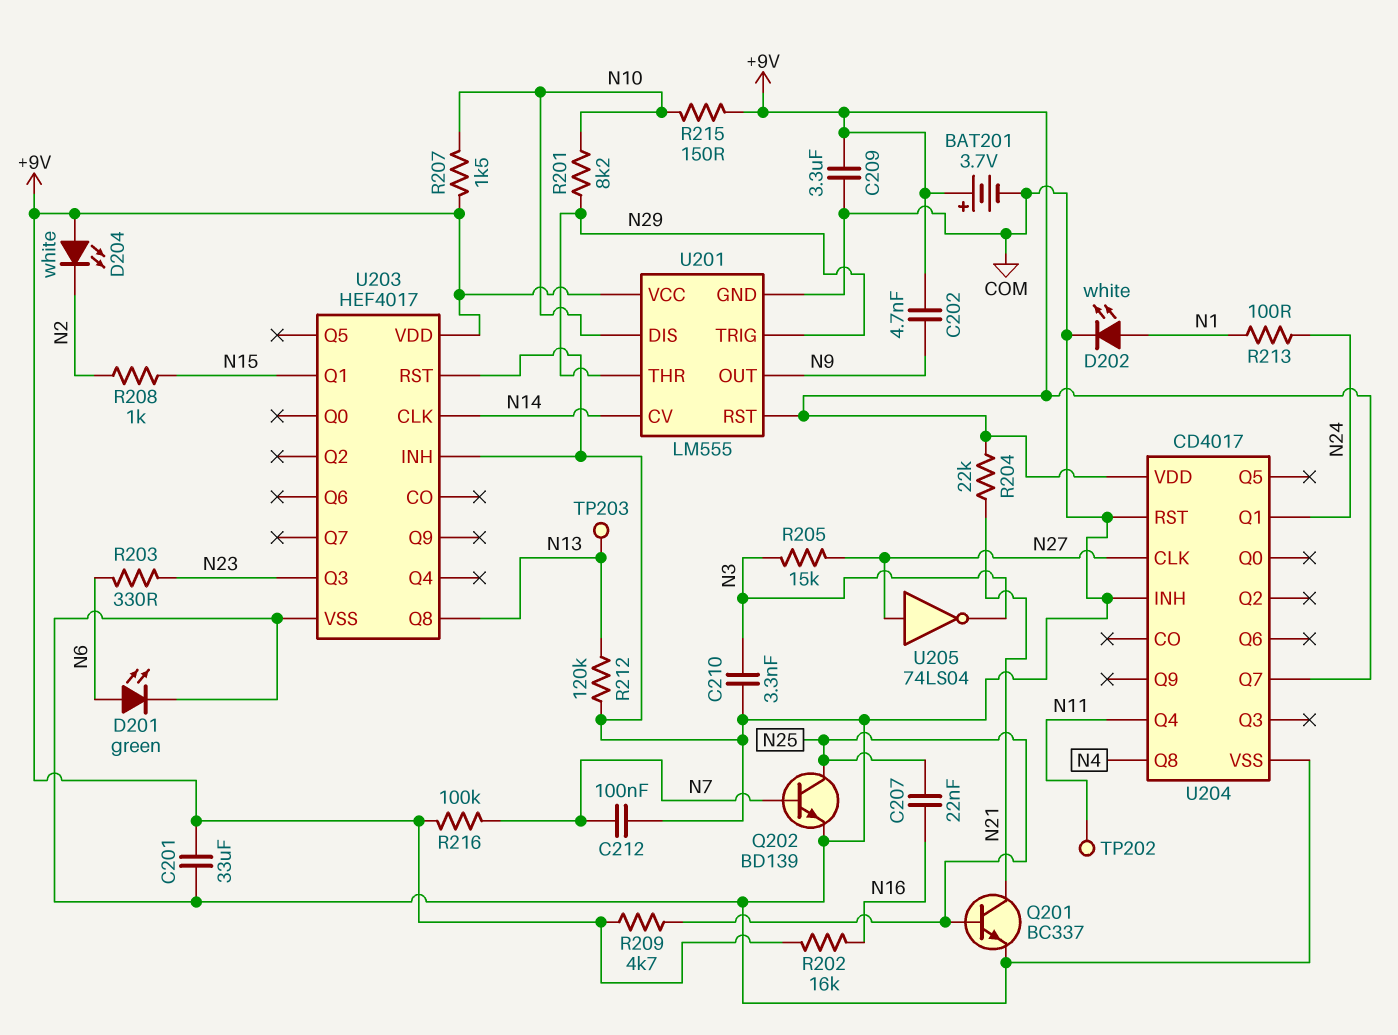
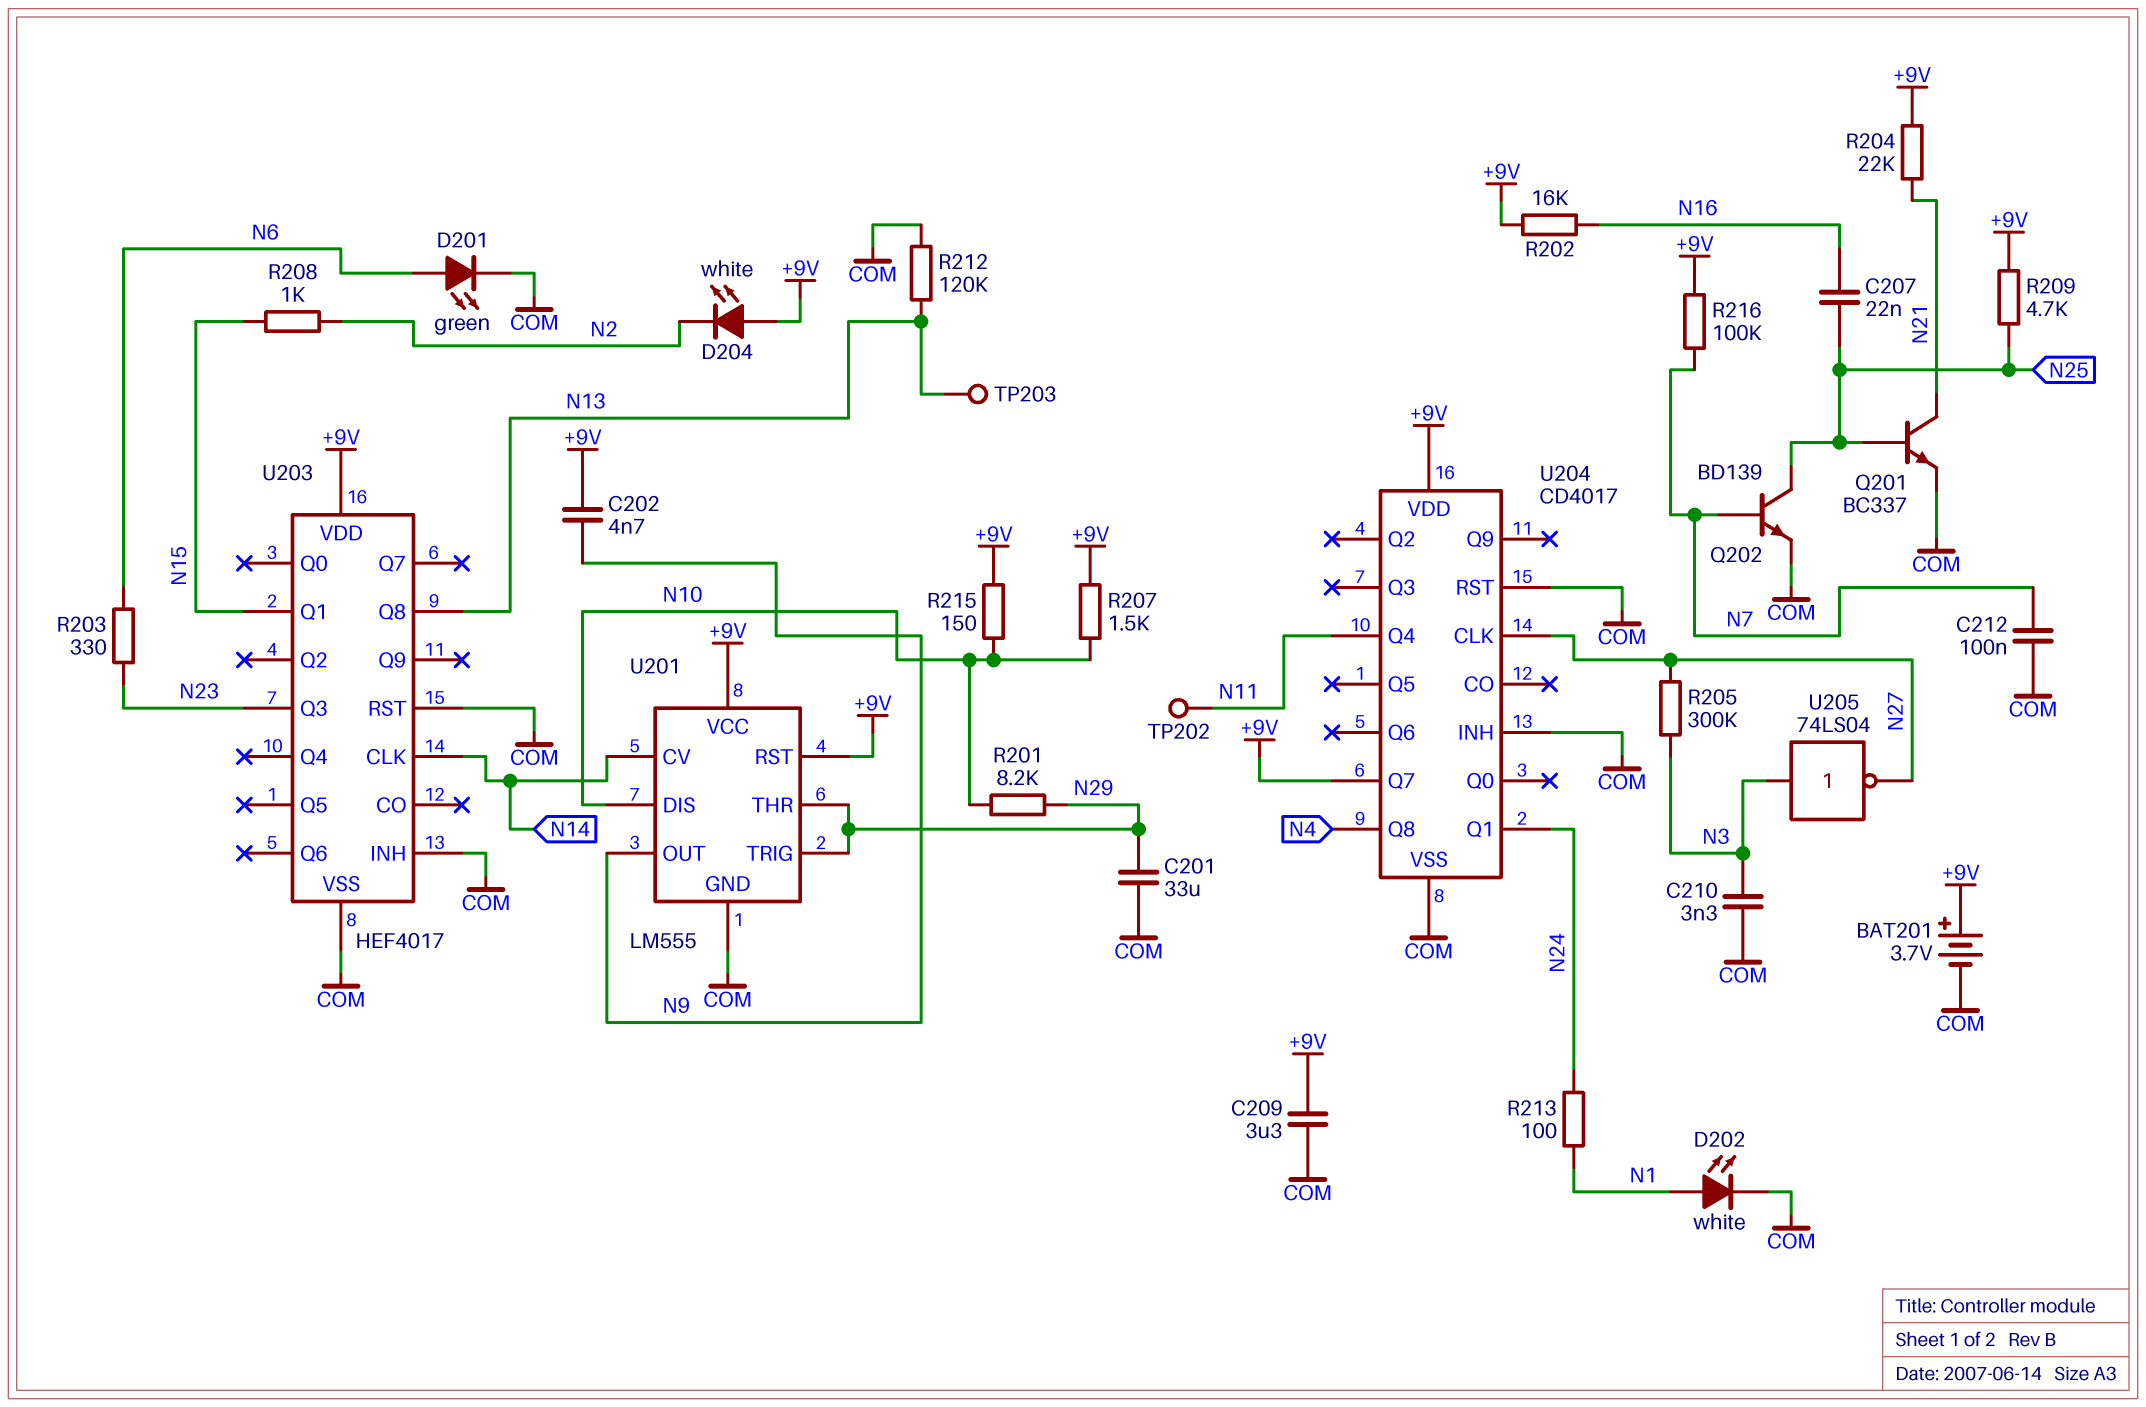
C201: 33uF (+9V, COM) -> 33uF (COM, N29)
R205: 15k (N3, N27) -> 300k (N3, N27)
U205: NOT 74LS04 (in N27, out N3) -> NOT 74LS04 (in N3, out N27)

